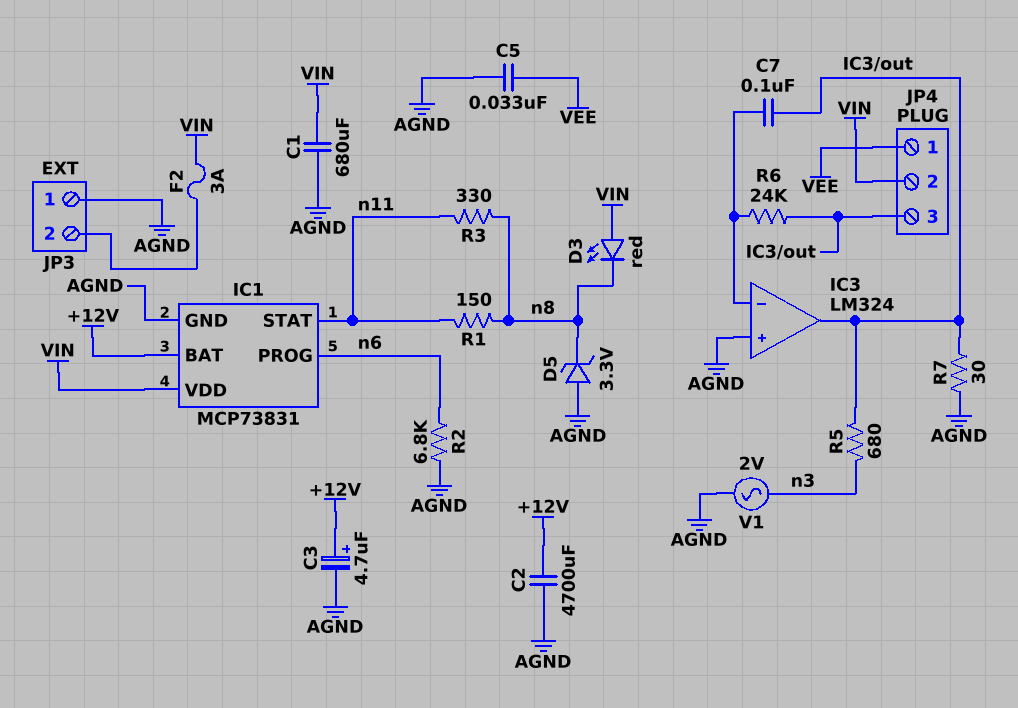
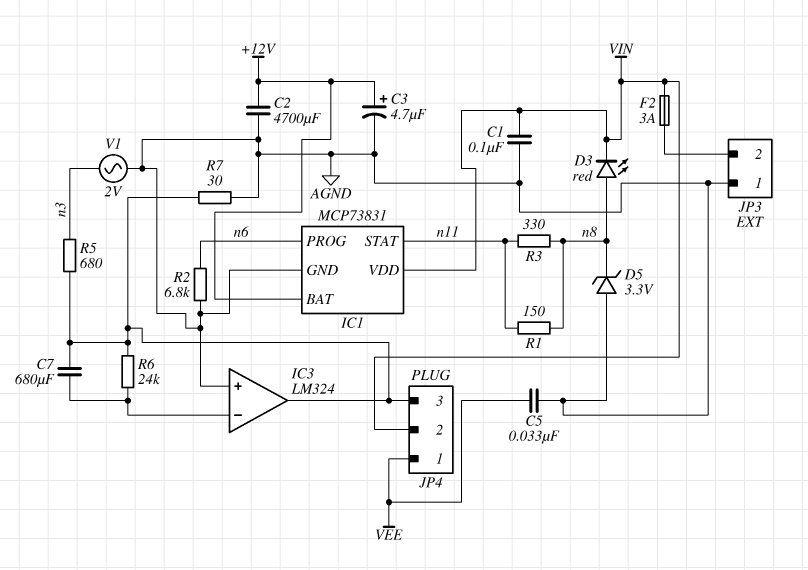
C1: 680uF (AGND, VIN) -> 100nF (AGND, VIN)
C7: 100nF (IC3/in-, IC3/out) -> 680uF (IC3/in-, IC3/out)
D3: LED red (A VIN, K n8) -> LED red (A n8, K VIN)

